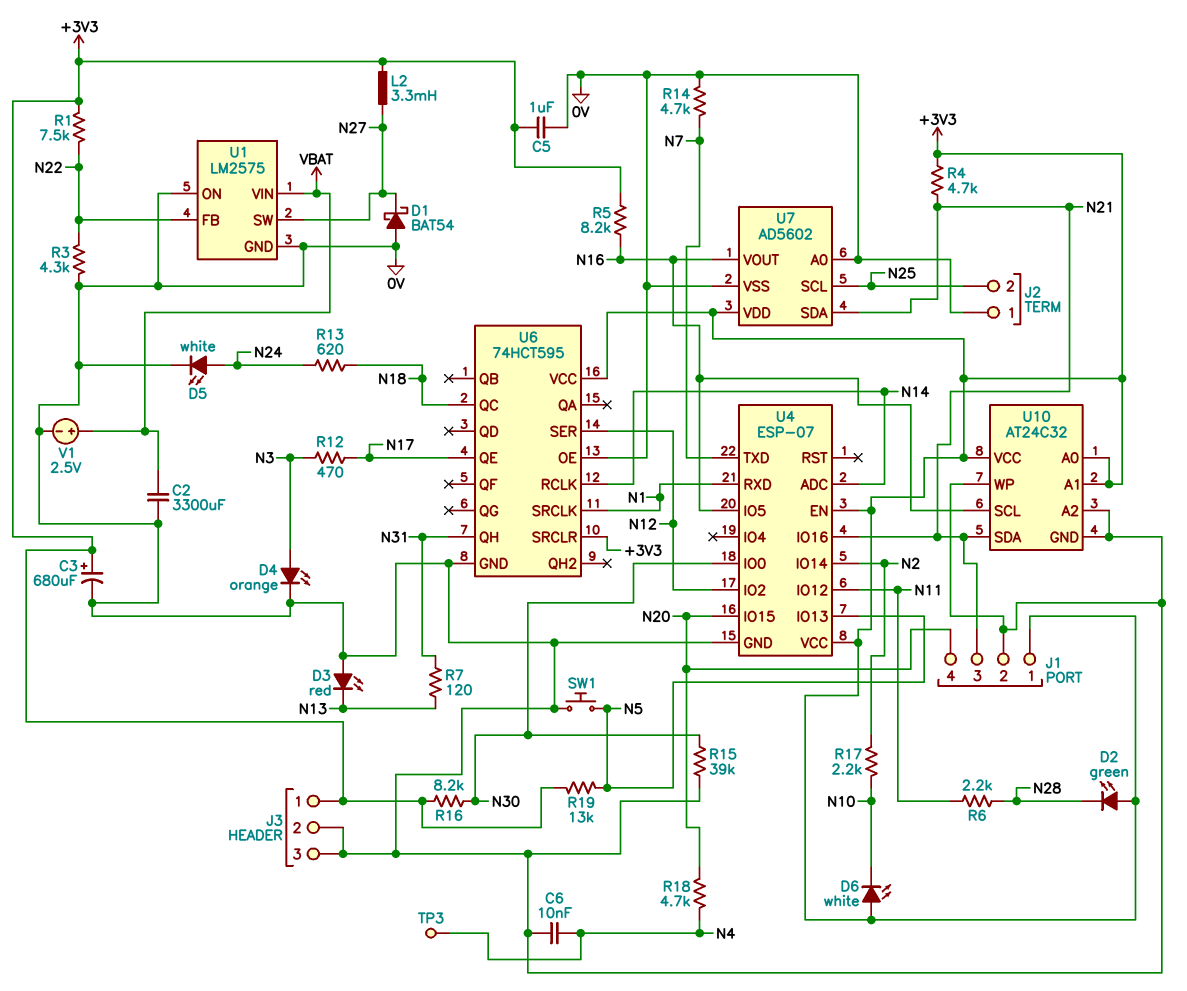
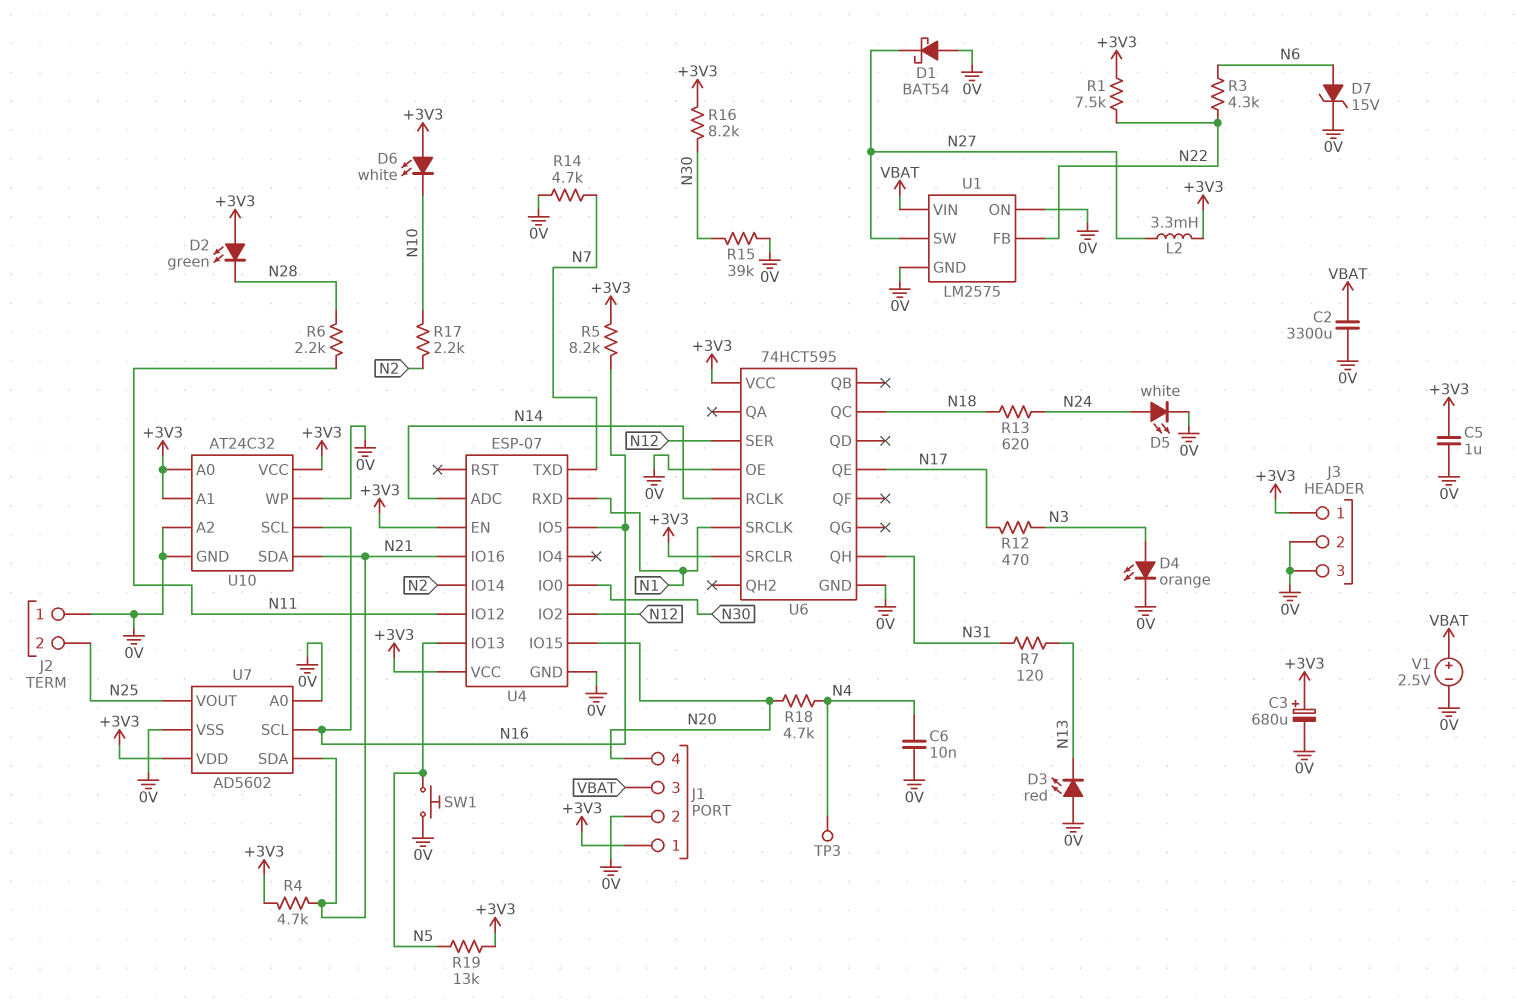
D7: none -> zener 15V (A N6, K 0V)
J1 pin 3: N21 -> VBAT
R3: 4.3k (0V, N22) -> 4.3k (N6, N22)
U7 pin SCL: N25 -> N16
U7 pin VOUT: N16 -> N25

